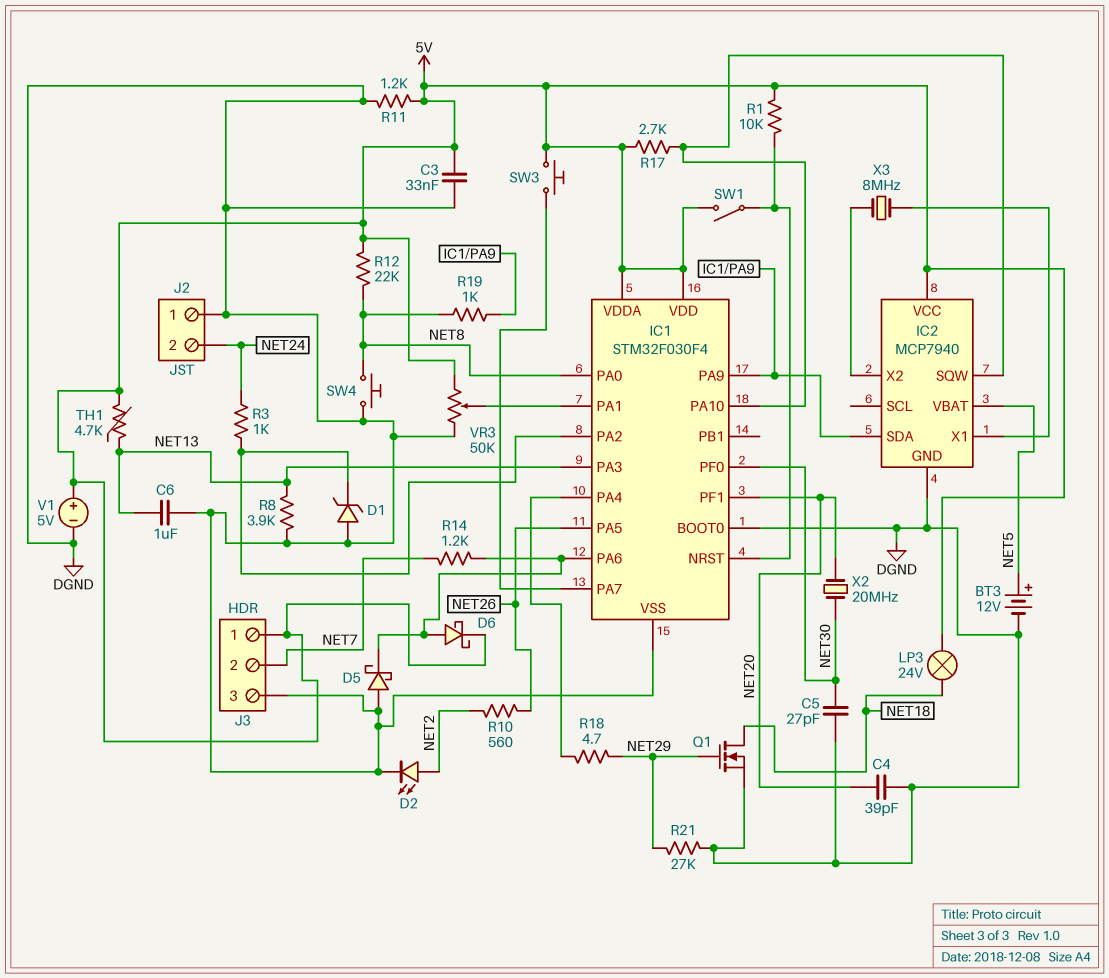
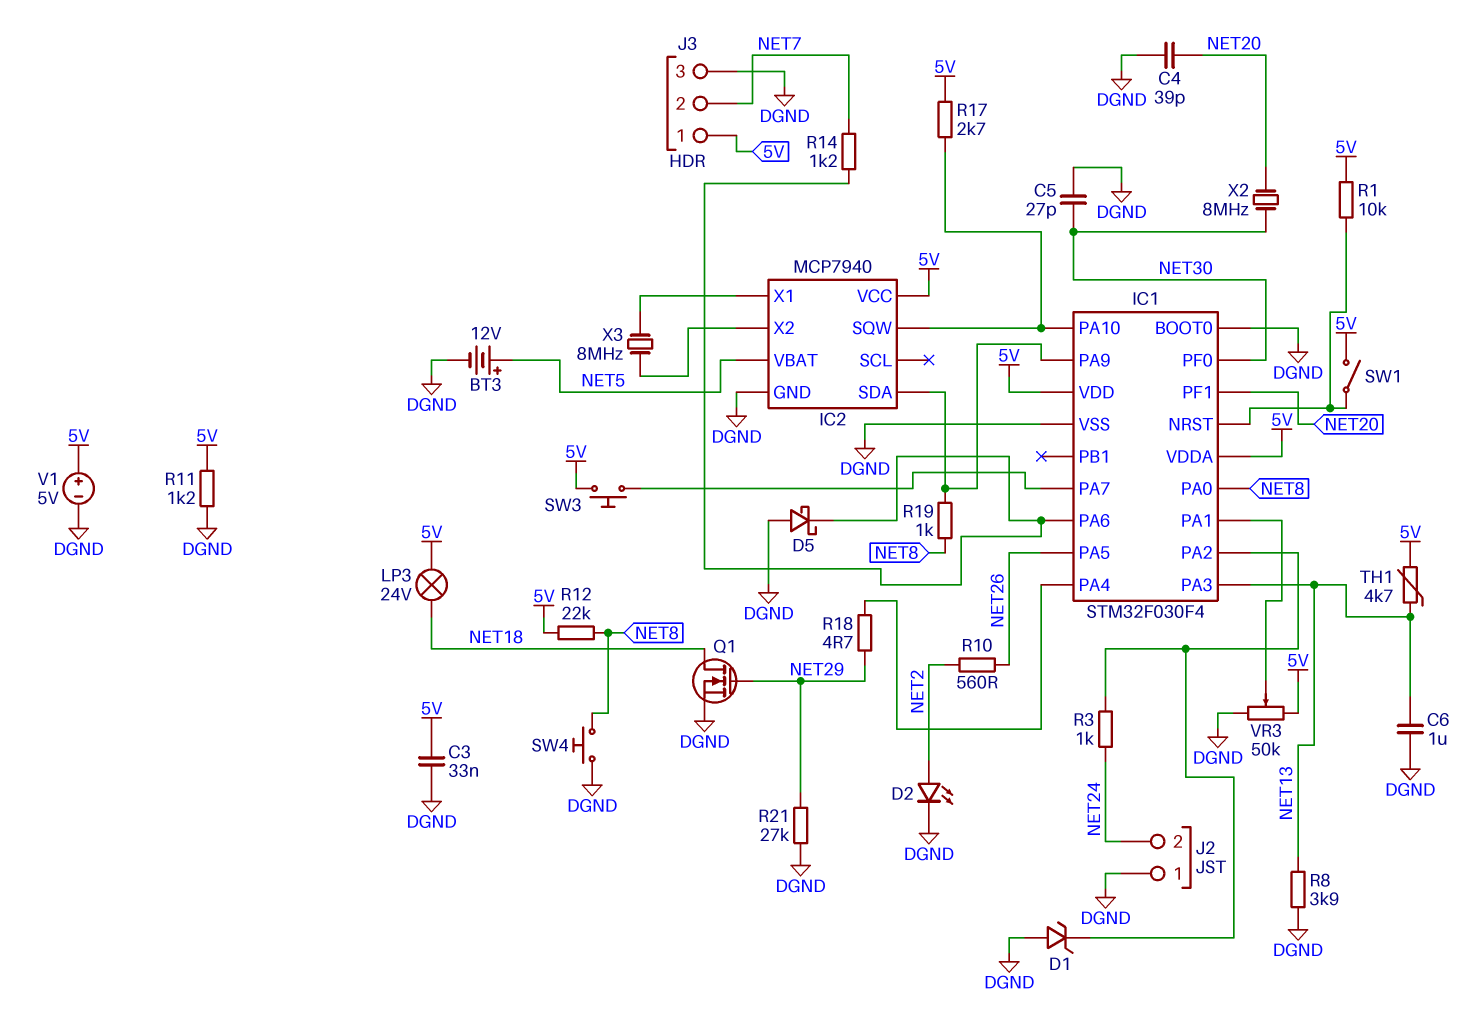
D6: schottky (A IC1/PA6, K 5V) -> none
X2: 20MHz (NET20, NET30) -> 8MHz (NET20, NET30)

